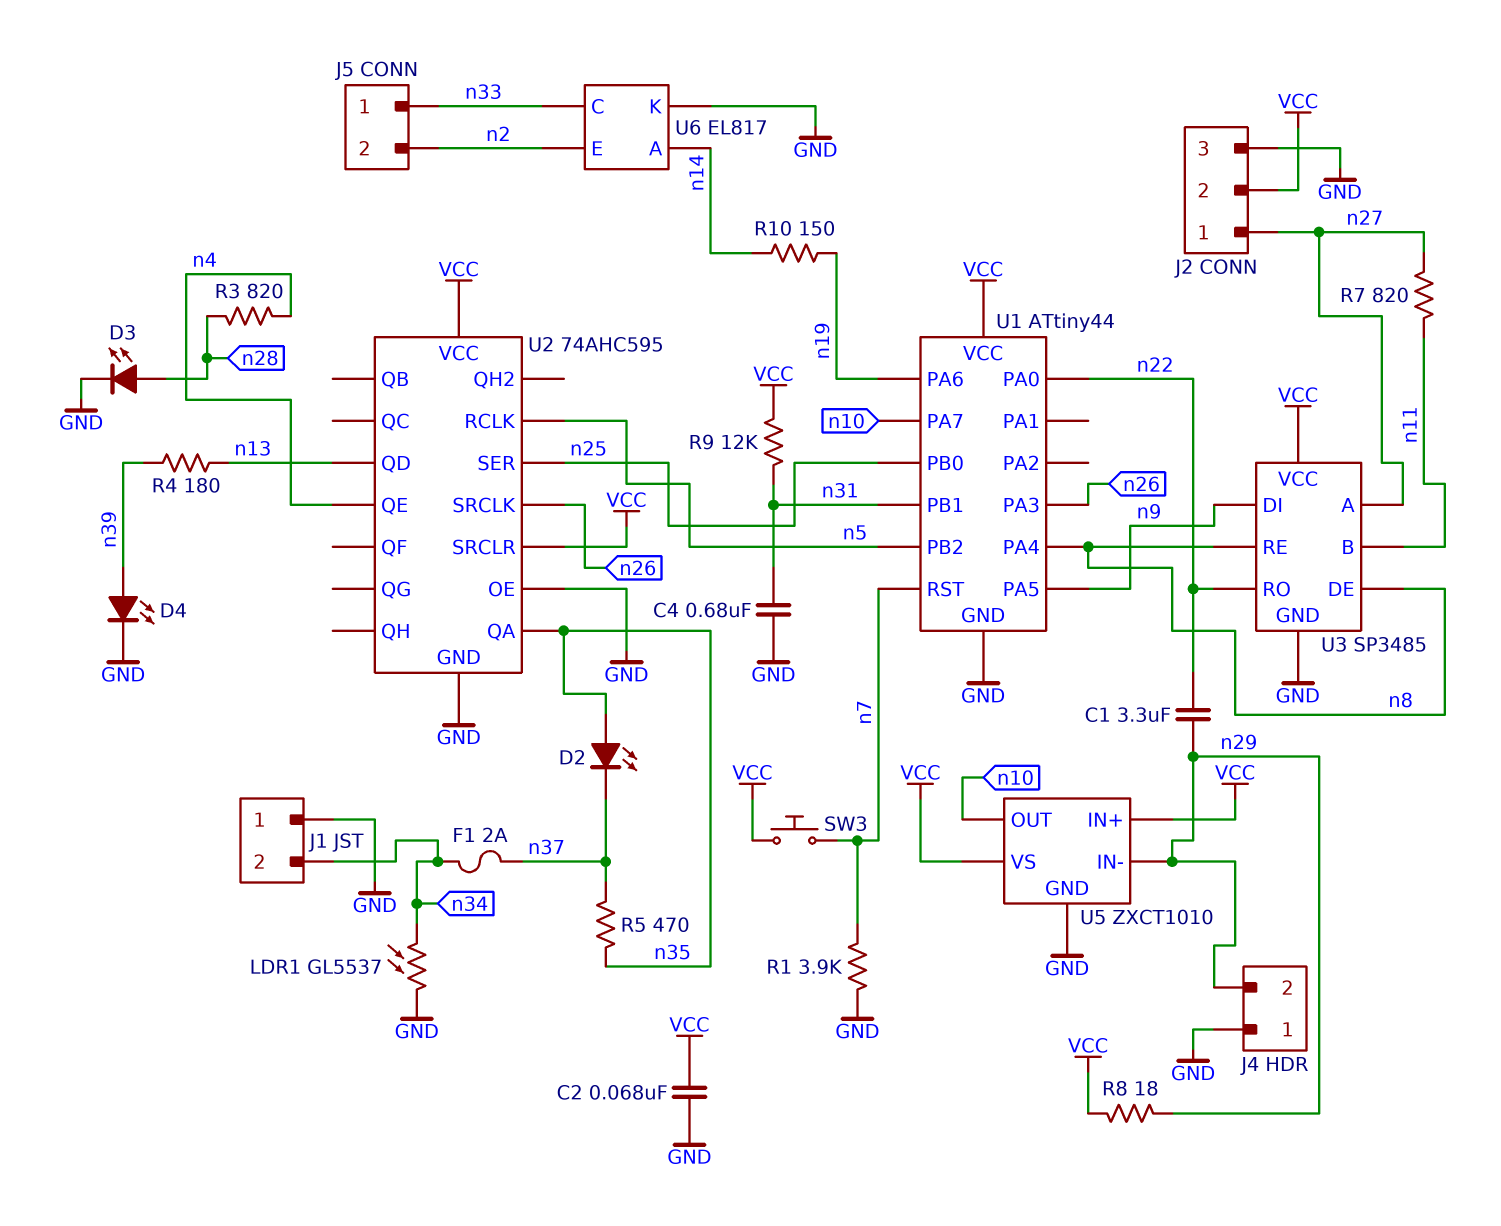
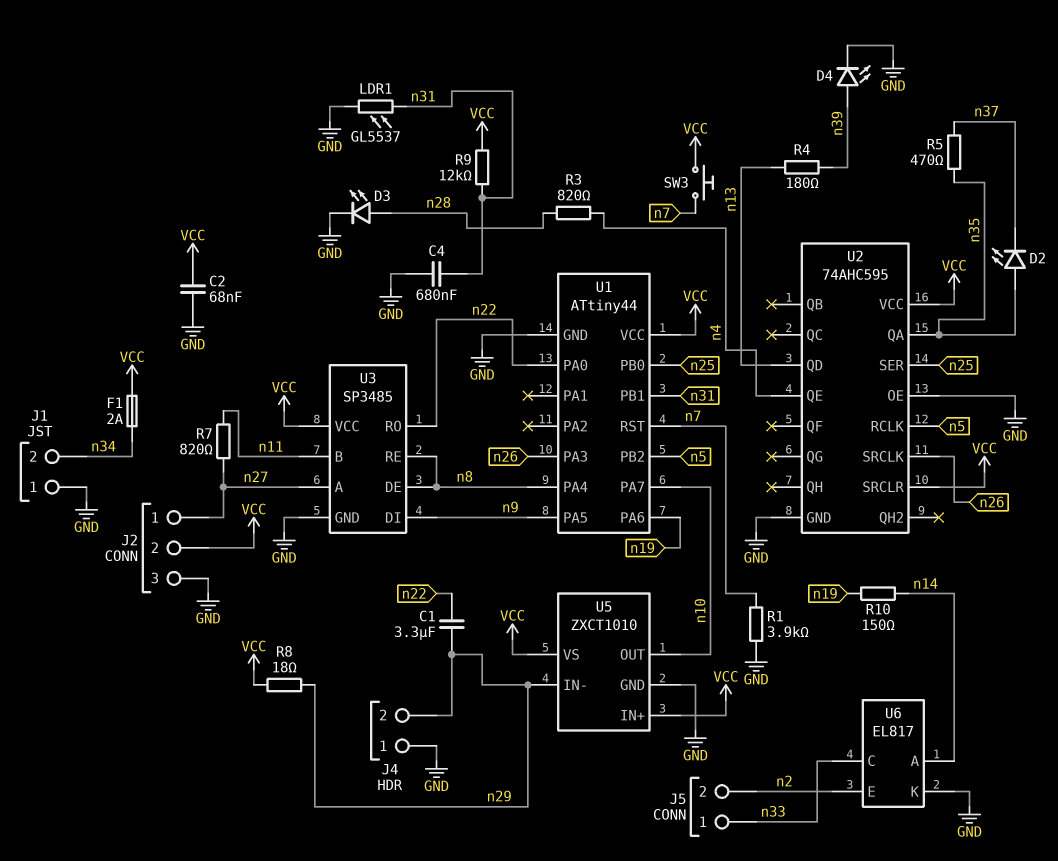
F1: 2A (n34, n37) -> 2A (VCC, n34)
LDR1: GL5537 (GND, n34) -> GL5537 (GND, n31)

